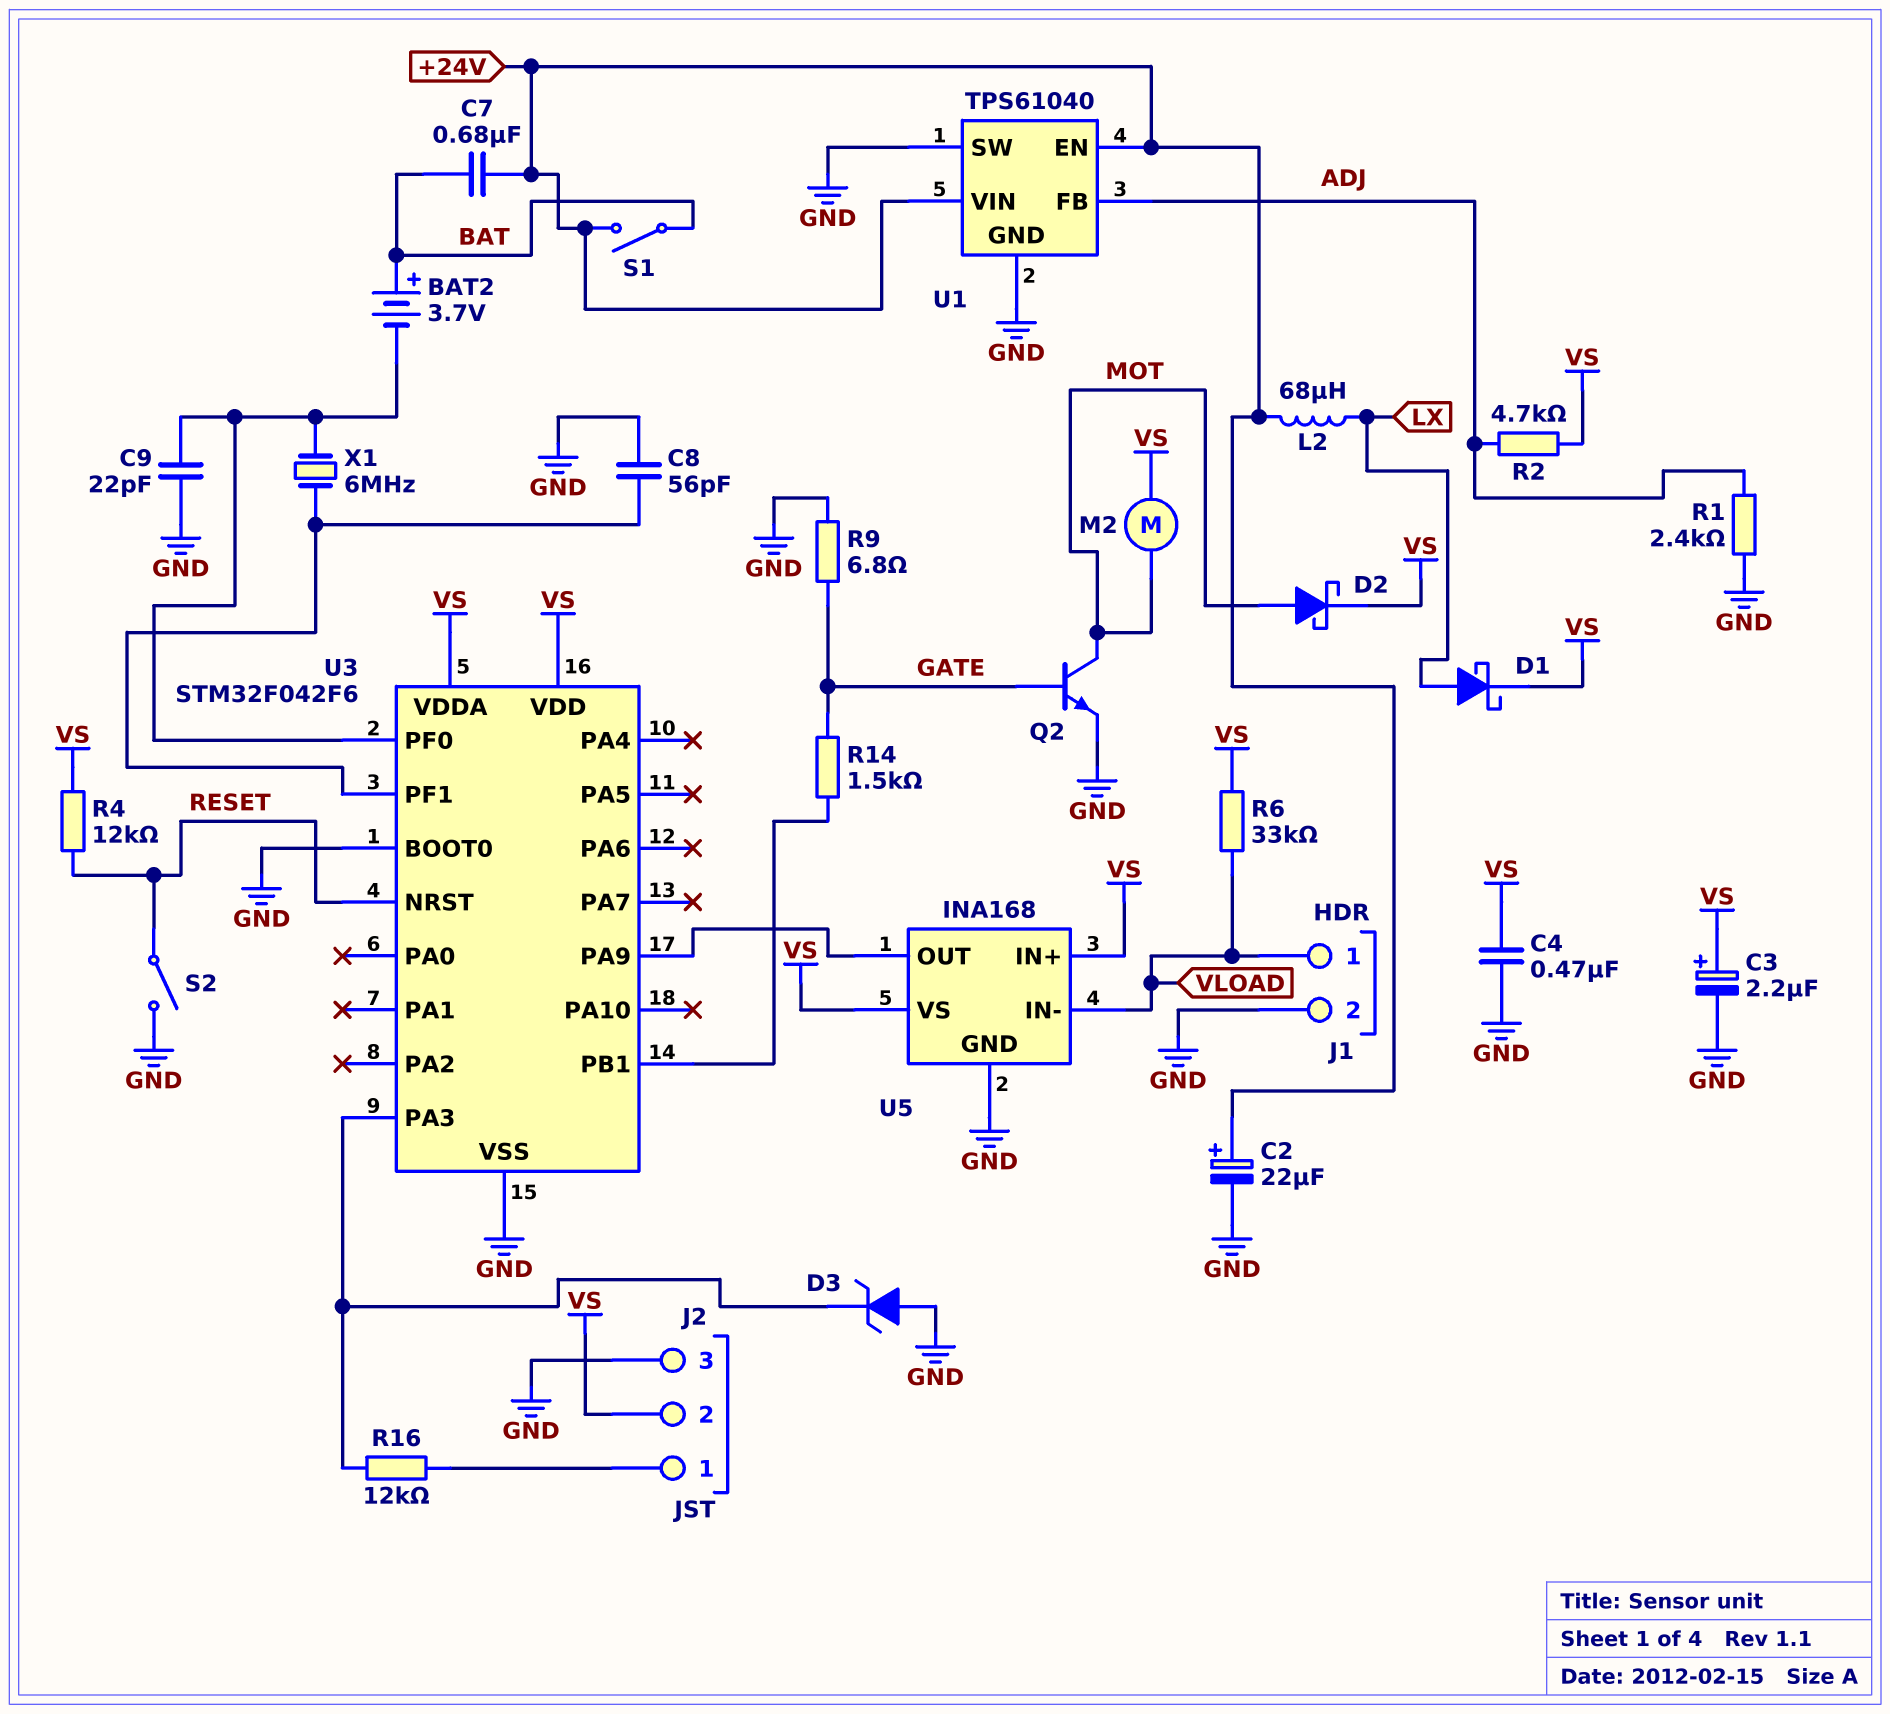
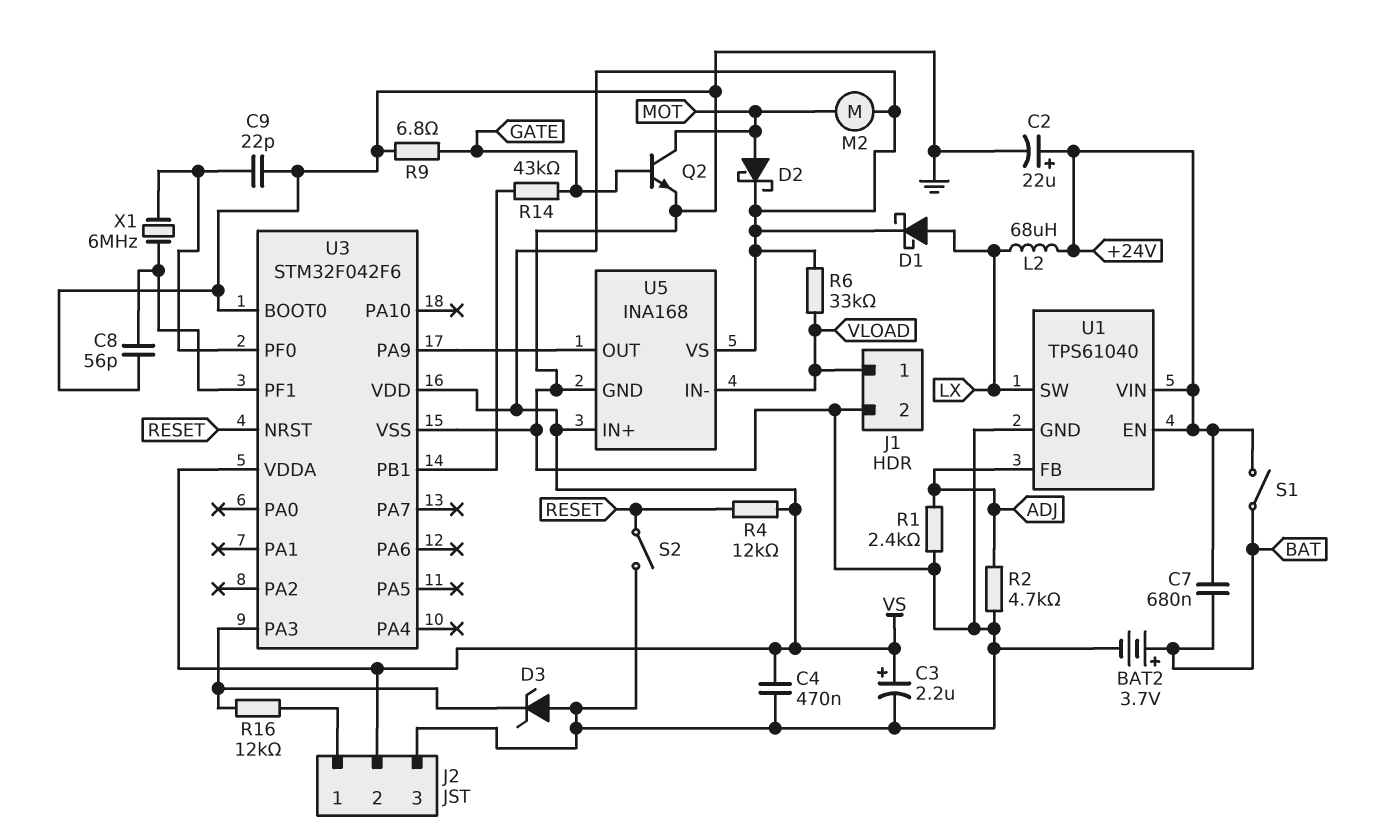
BAT2: 3.7V (plus BAT, minus U3/PF0) -> 3.7V (plus BAT, minus GND)
R2: 4.7k (ADJ, VS) -> 4.7k (ADJ, GND)
R14: 1.5k (GATE, U3/PB1) -> 43k (GATE, U3/PB1)
U1 pin SW: GND -> LX

